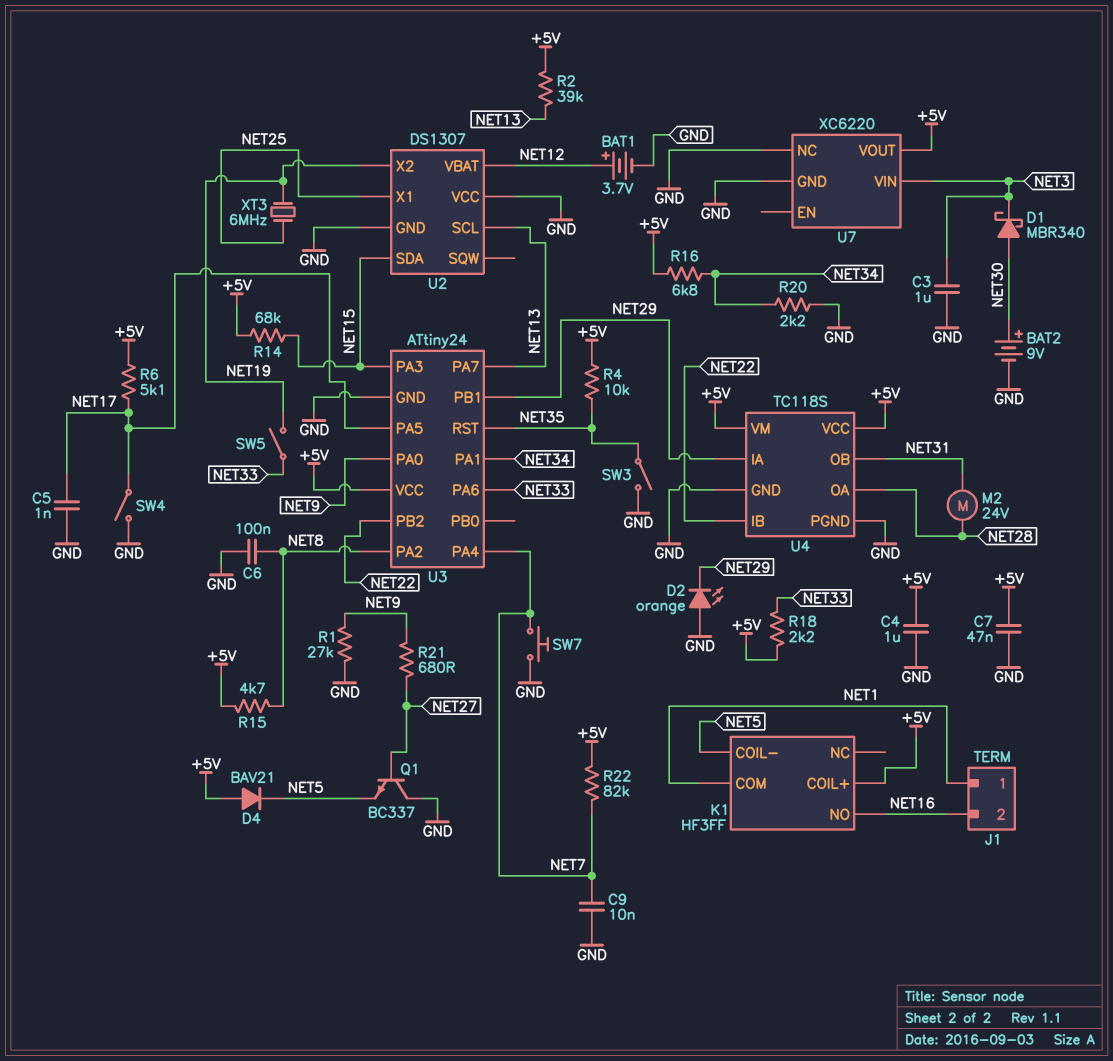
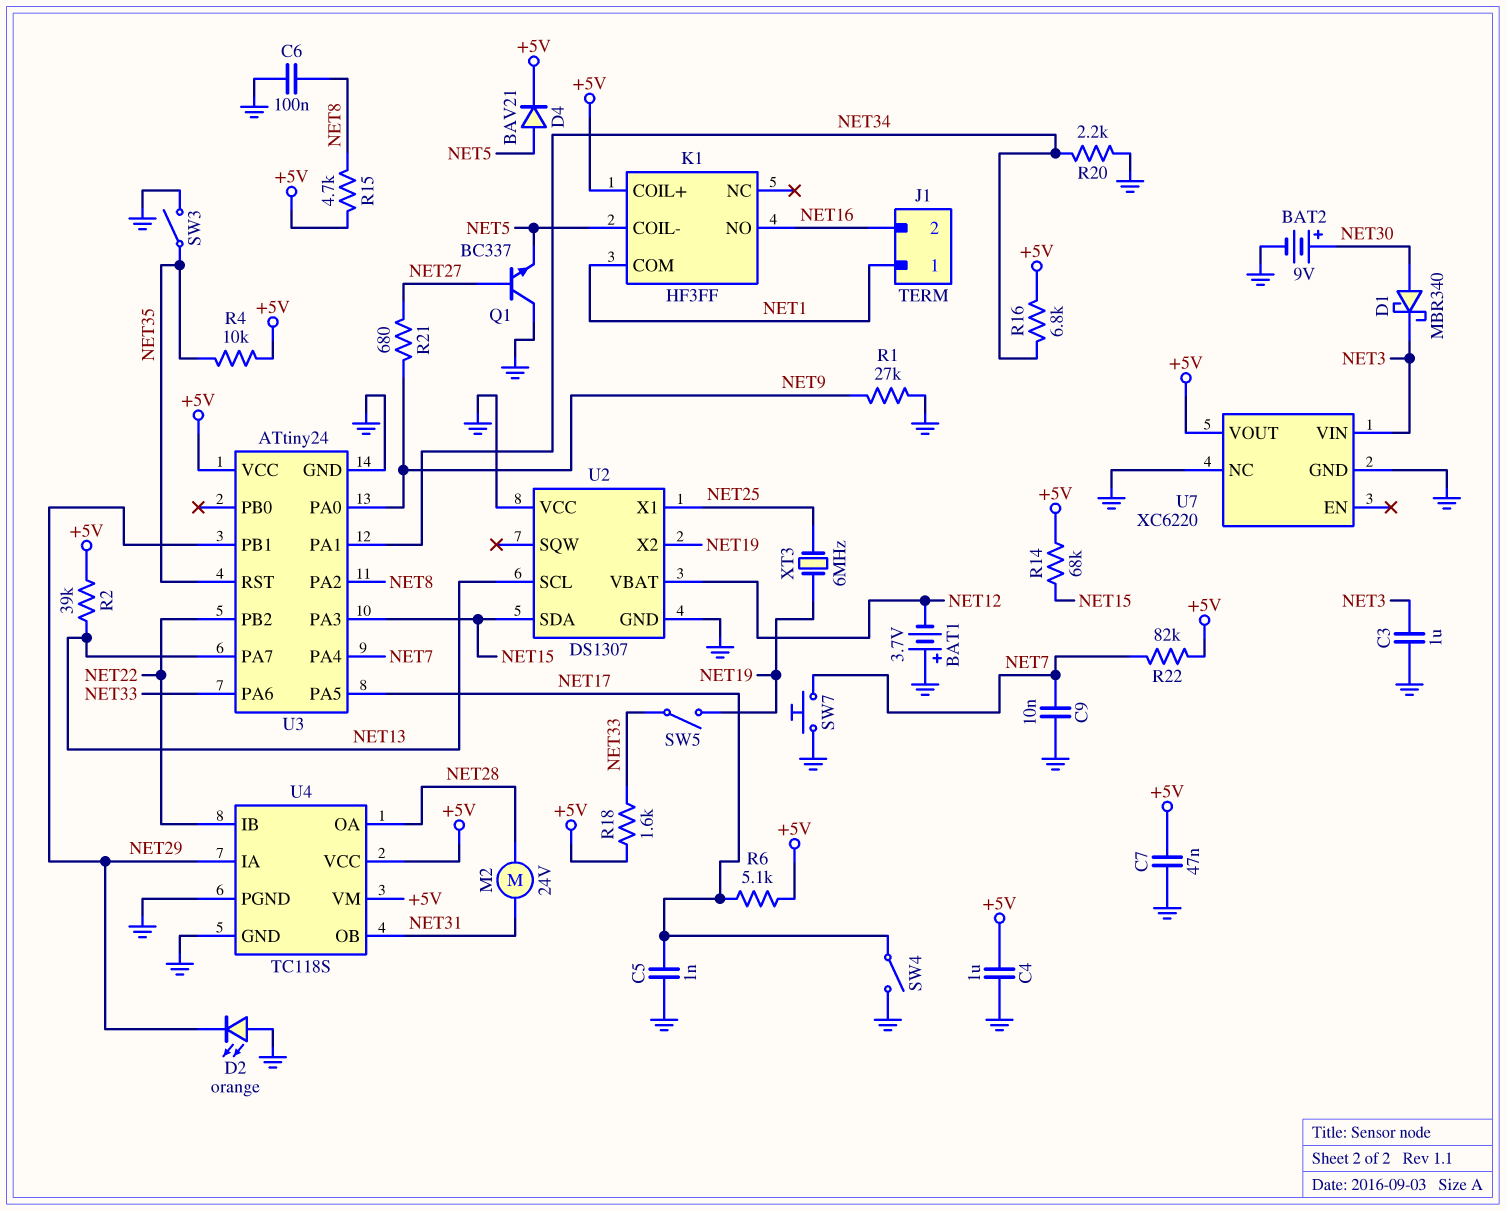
BAT1: 3.7V (plus NET12, minus GND) -> 3.7V (plus GND, minus NET12)
D4: diode BAV21 (A +5V, K NET5) -> diode BAV21 (A NET5, K +5V)
R18: 2.2k (+5V, NET33) -> 1.6k (+5V, NET33)

